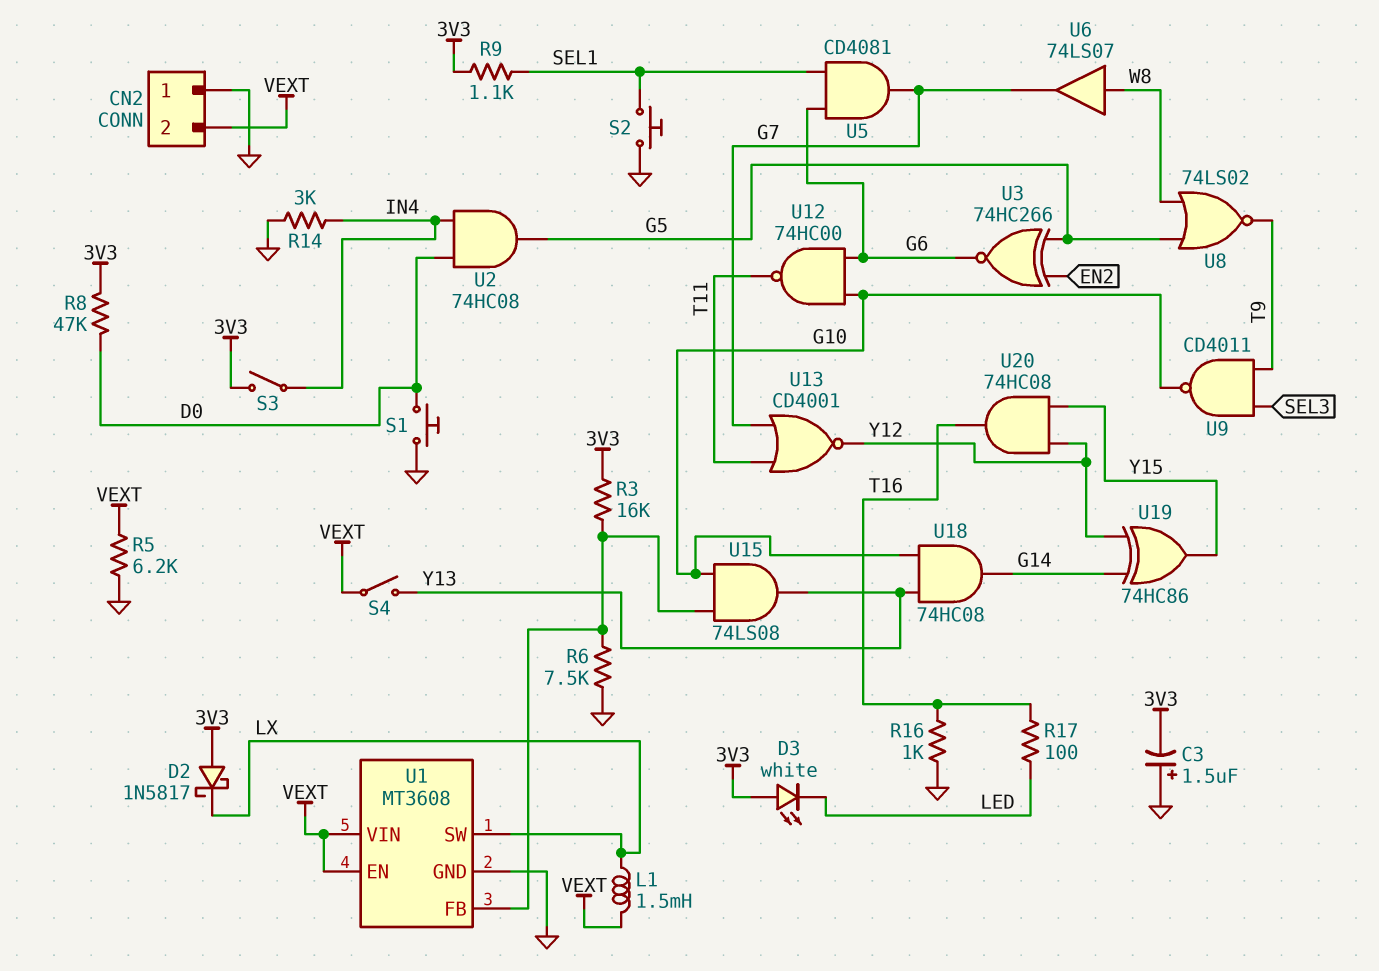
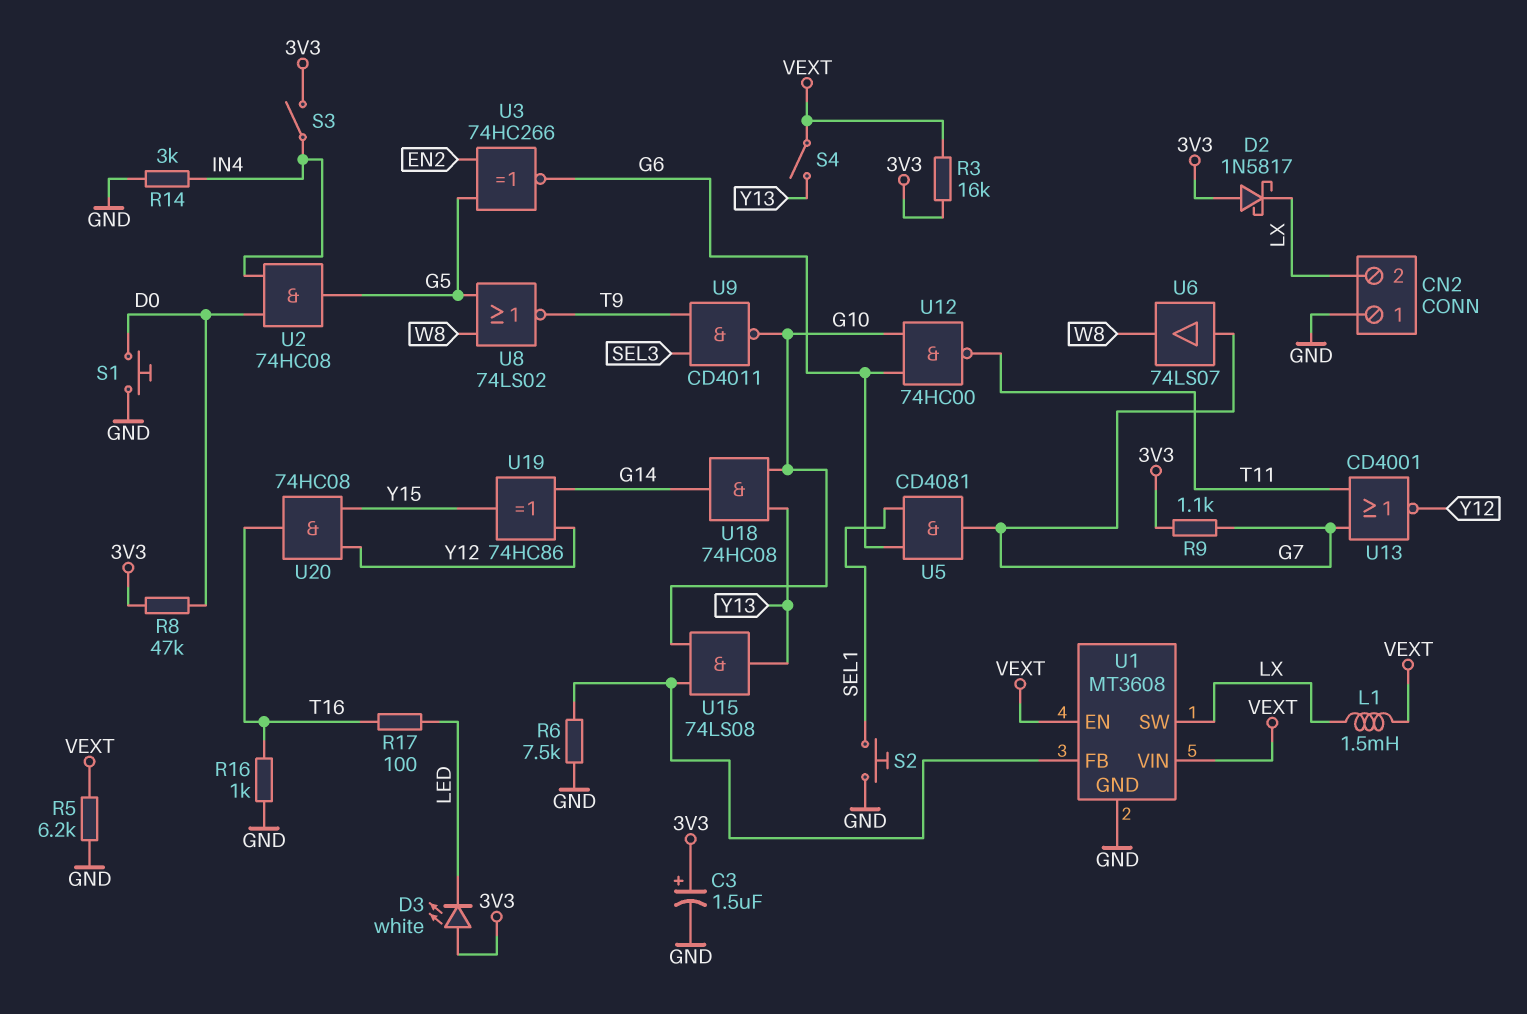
C3: 1.5uF (plus GND, minus 3V3) -> 1.5uF (plus 3V3, minus GND)
CN2 pin 2: VEXT -> LX
R3: 16k (3V3, U1/FB) -> 16k (3V3, VEXT)
R9: 1.1k (3V3, SEL1) -> 1.1k (3V3, G7)
U6: buffer 74LS07 (in W8, out G7) -> buffer 74LS07 (in G7, out W8)

